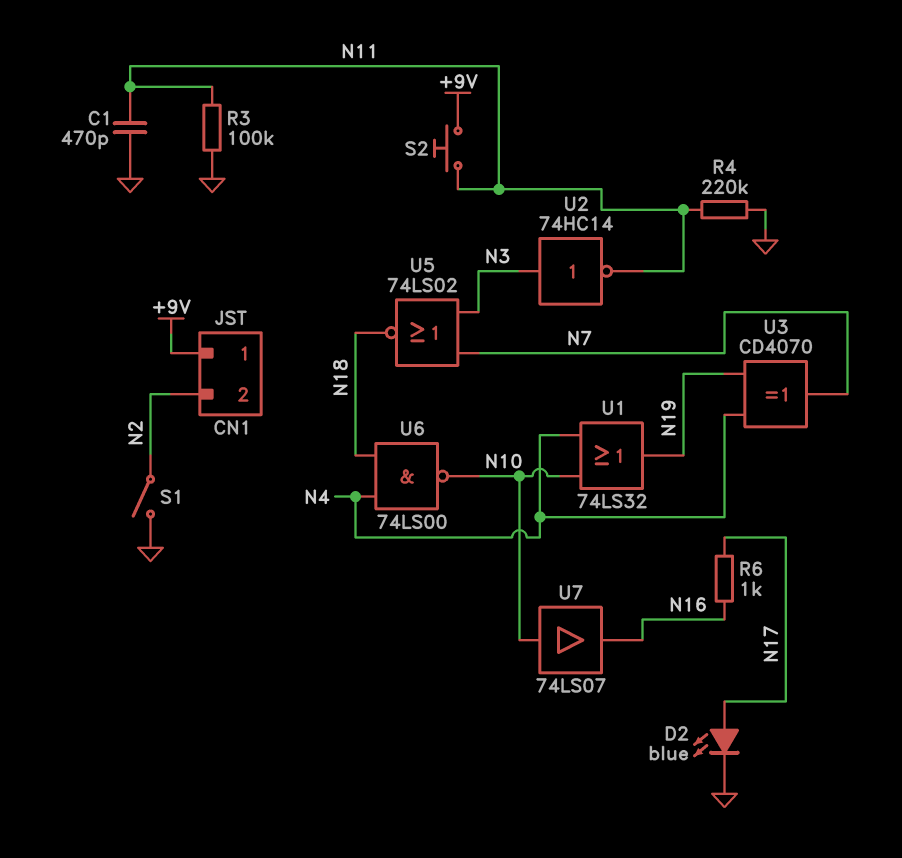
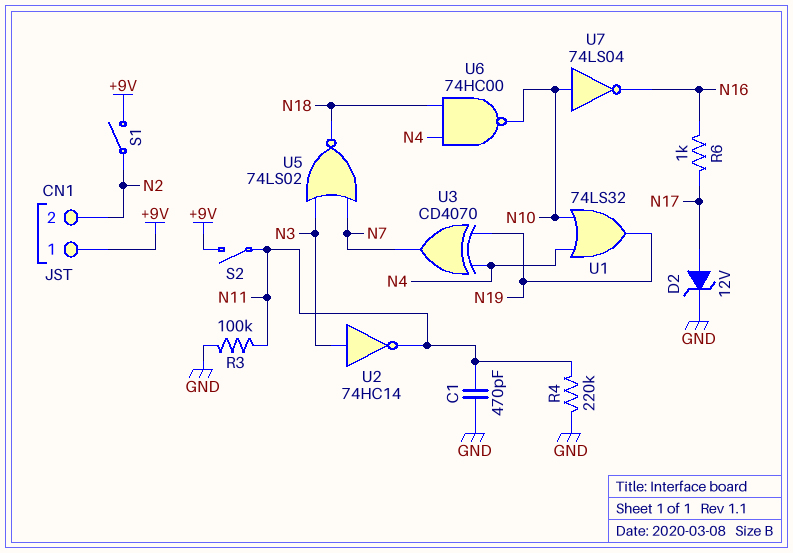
D2: LED blue (A N17, K GND) -> zener 12V (A N17, K GND)
S1: switch (GND, N2) -> switch (+9V, N2)
S2: button (+9V, N11) -> switch (+9V, N11)
U6: NAND 74LS00 (in N4, in N18, out N10) -> NAND 74HC00 (in N4, in N18, out N10)
U7: buffer 74LS07 (in N10, out N16) -> NOT 74LS04 (in N10, out N16)

